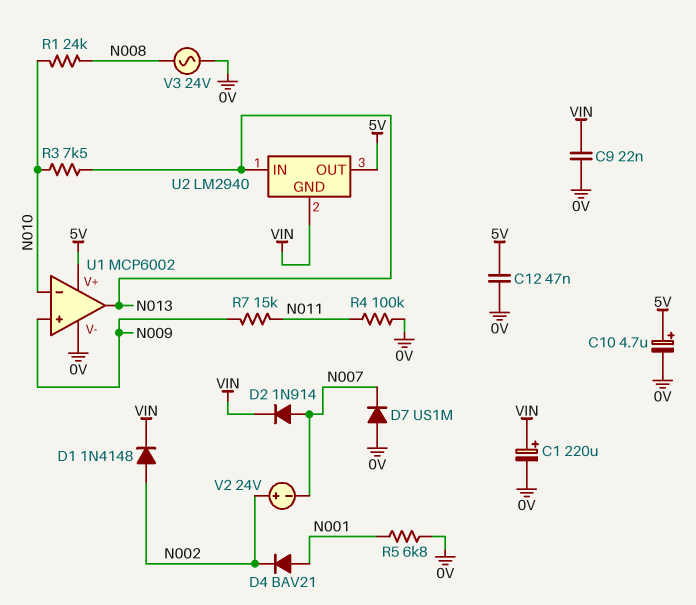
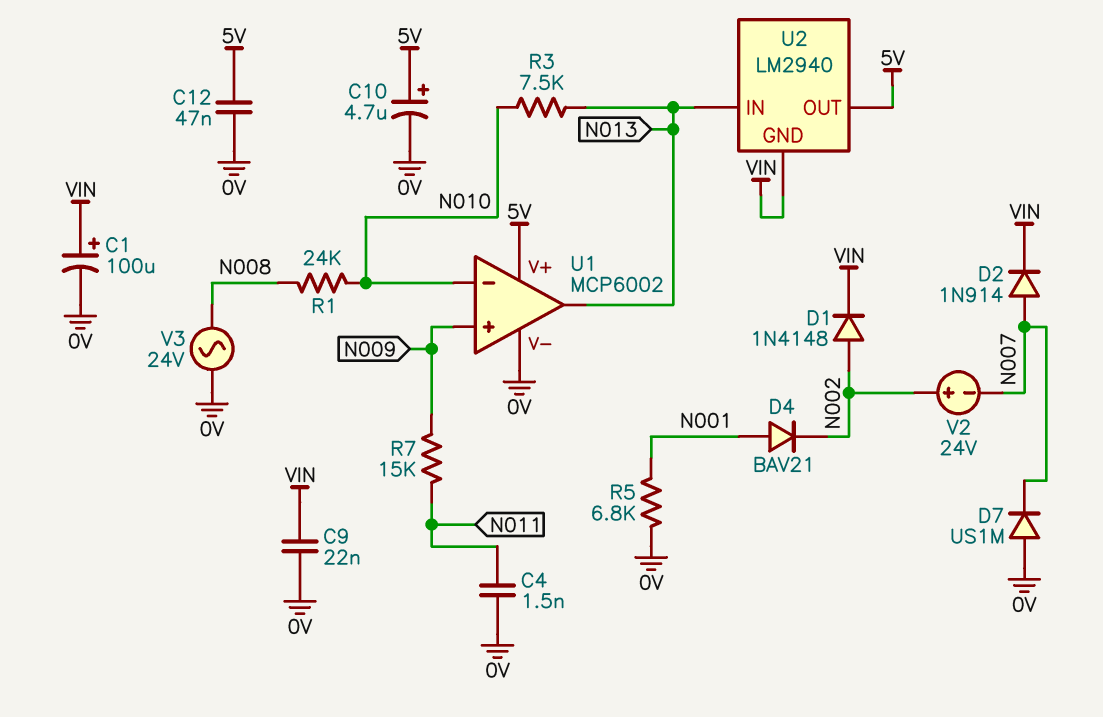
C1: 220uF (plus VIN, minus 0V) -> 100uF (plus VIN, minus 0V)
C4: none -> 1.5nF (0V, N011)
R4: 100k (0V, N011) -> none

